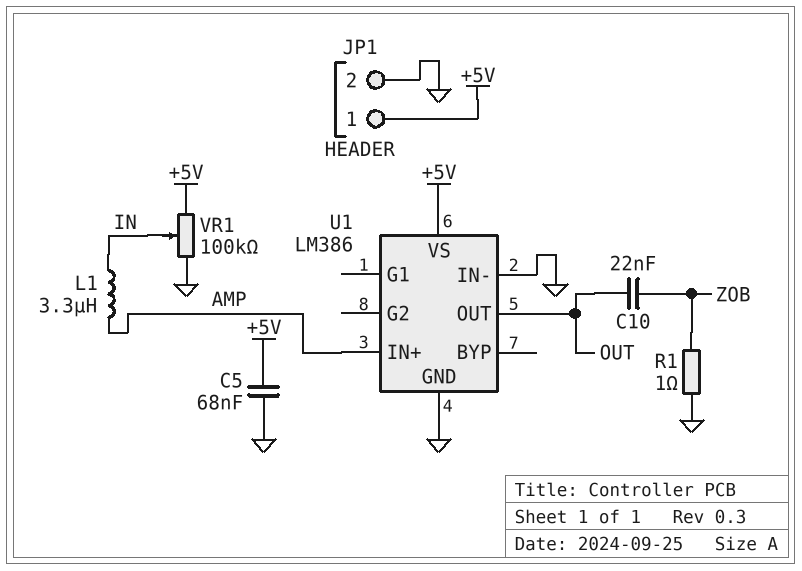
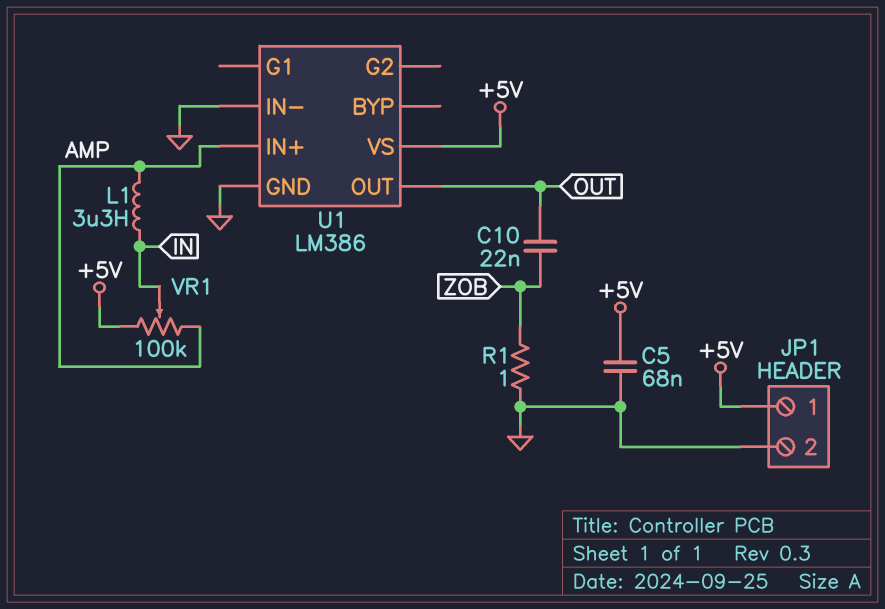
VR1: 100k (+5V, GND, wiper IN) -> 100k (+5V, AMP, wiper IN)

